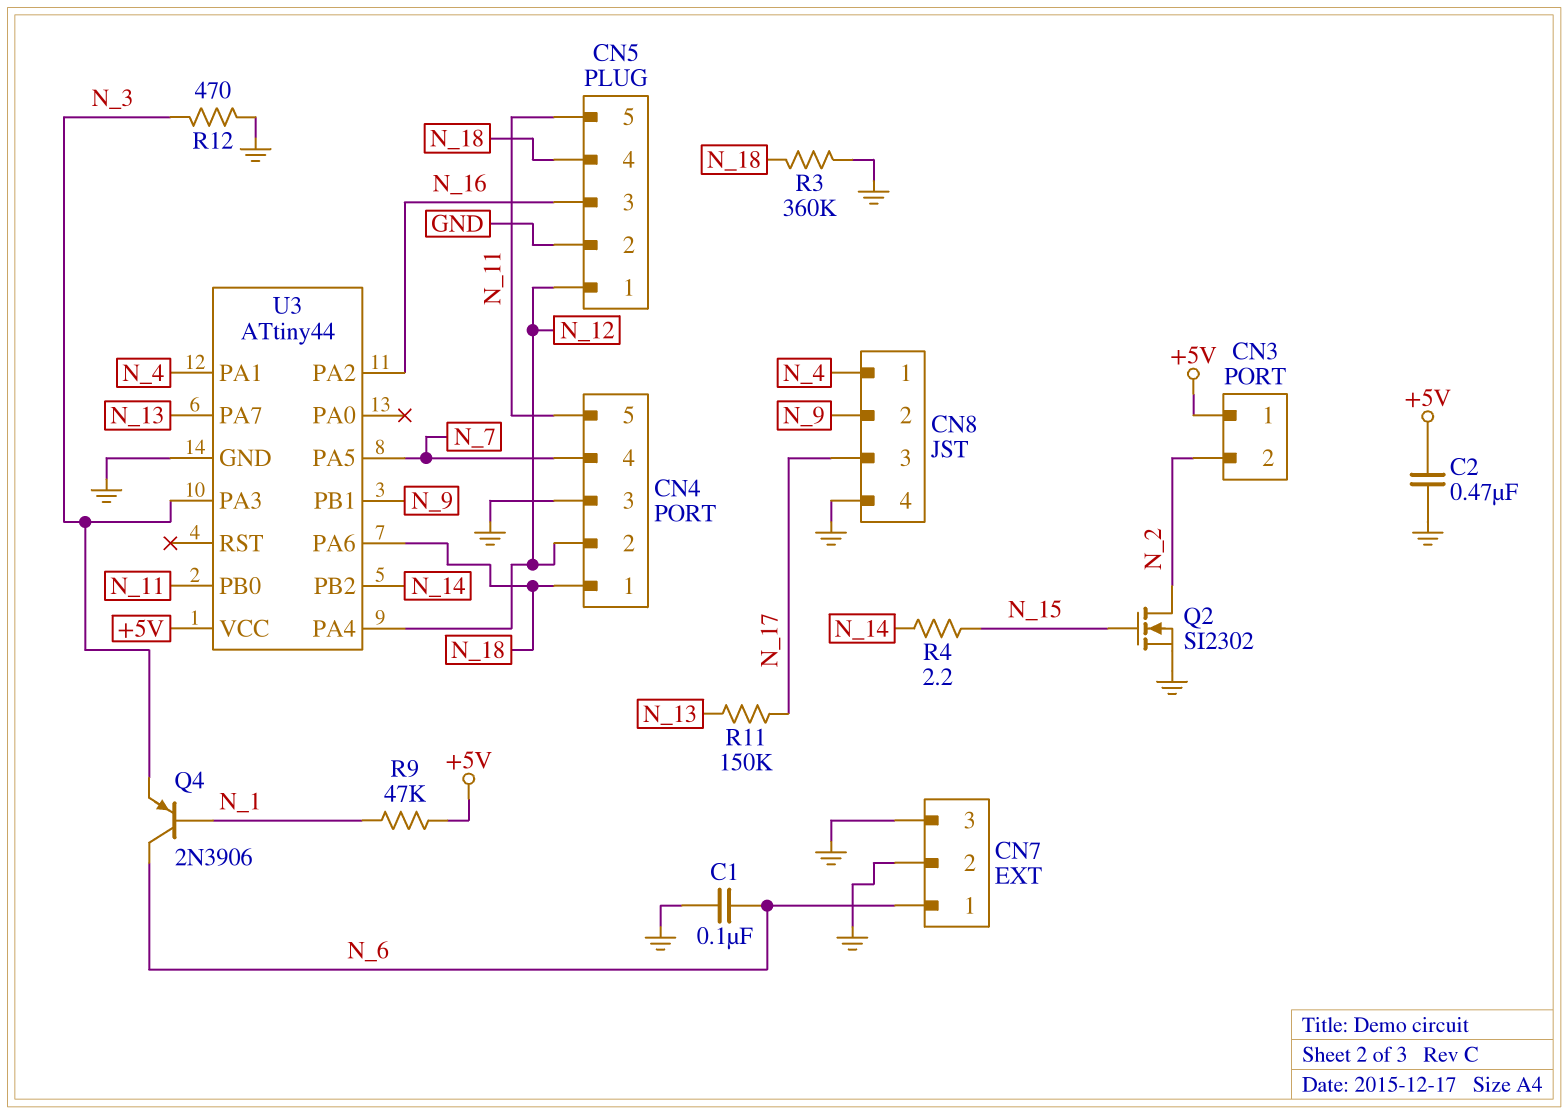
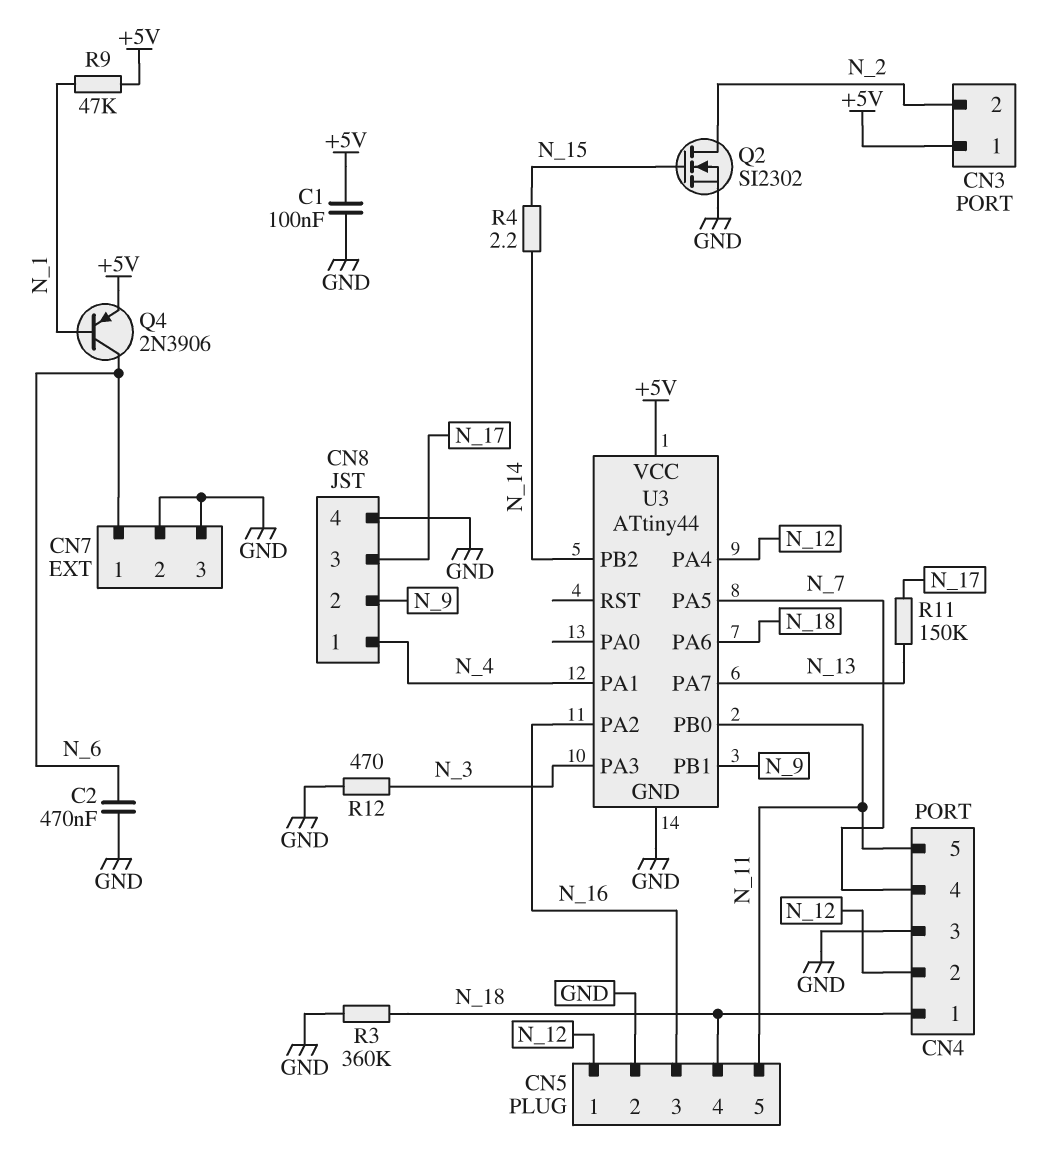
C1: 100nF (GND, N_6) -> 100nF (+5V, GND)
C2: 470nF (+5V, GND) -> 470nF (GND, N_6)
Q4: PNP 2N3906 (B N_1, C N_6, E N_3) -> PNP 2N3906 (B N_1, C N_6, E +5V)

